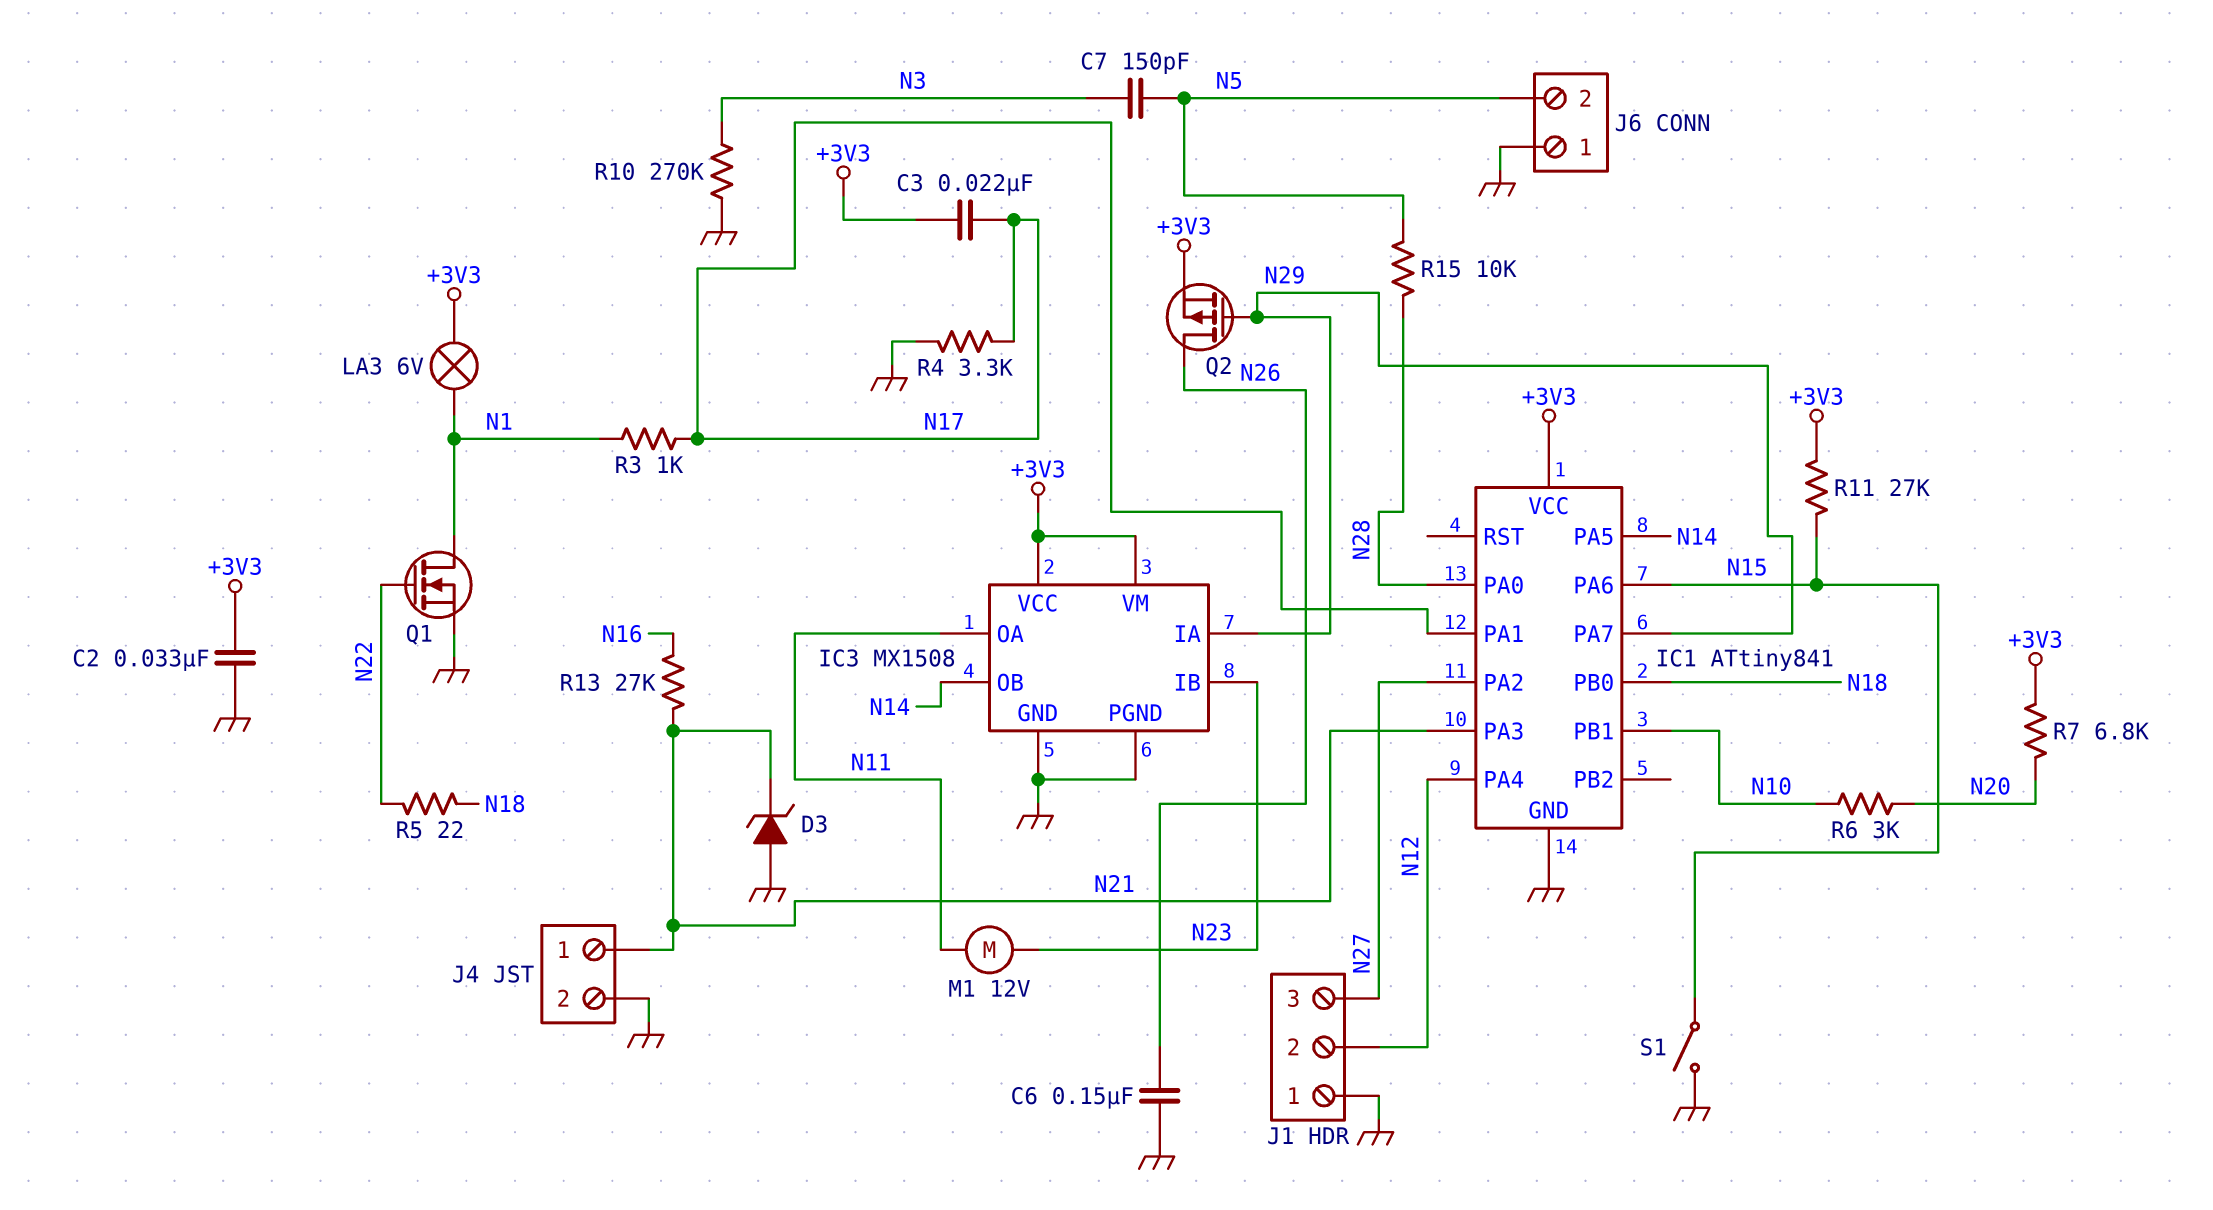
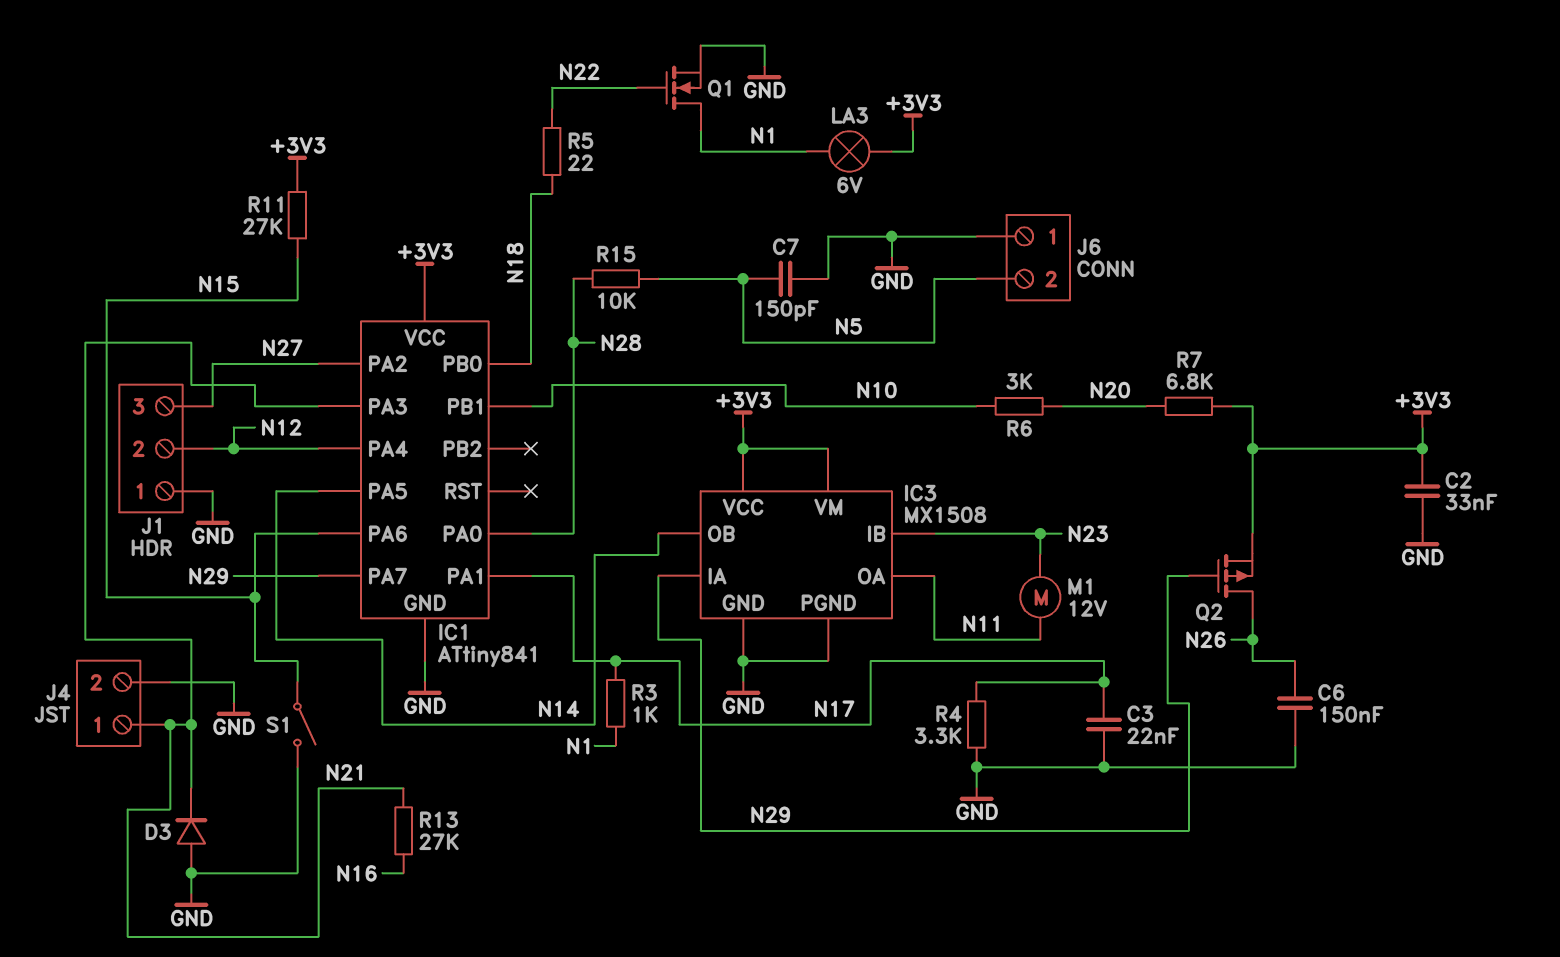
C3: 22nF (+3V3, N17) -> 22nF (GND, N17)
C7: 150pF (N3, N5) -> 150pF (GND, N5)
D3: zener (A GND, K N21) -> diode (A GND, K N21)
R10: 270k (GND, N3) -> none

